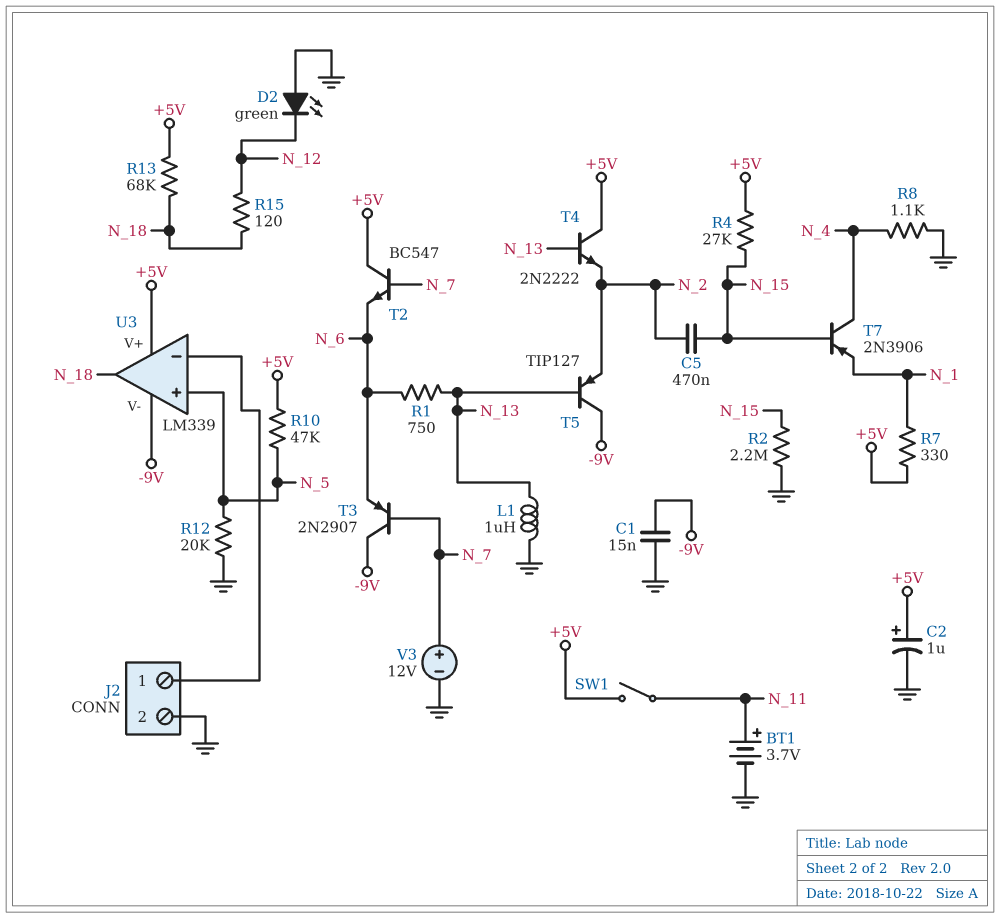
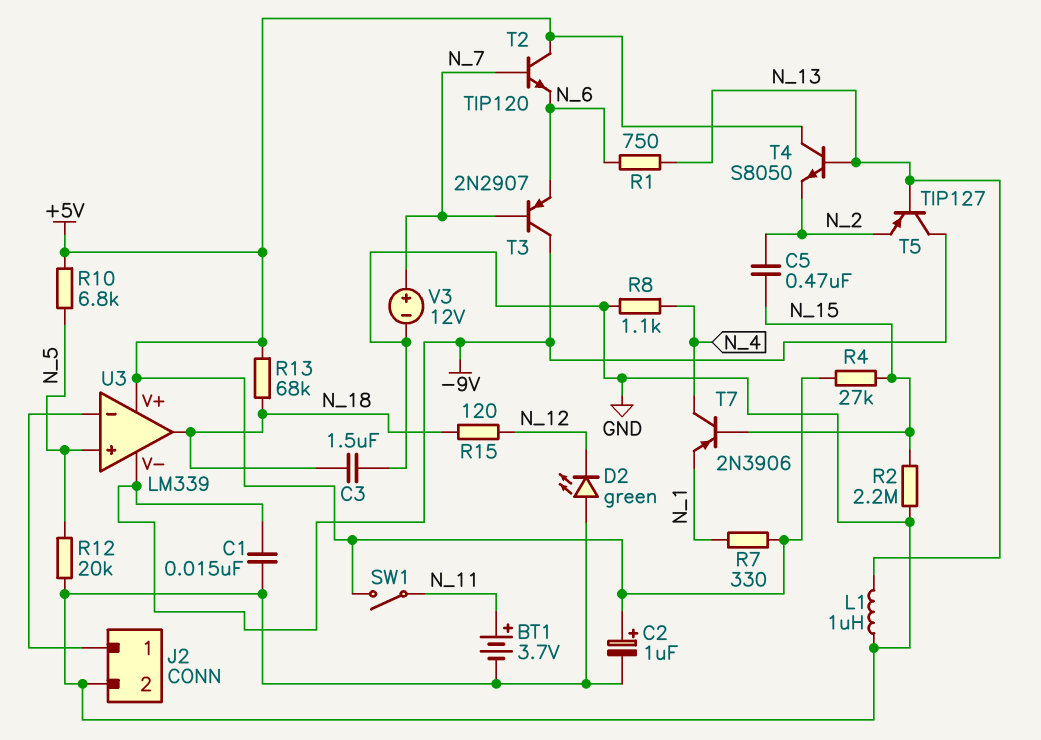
C3: none -> 1.5uF (GND, N_18)
R10: 47k (+5V, N_5) -> 6.8k (+5V, N_5)
T2: NPN BC547 (B N_7, C +5V, E N_6) -> NPN TIP120 (B N_7, C +5V, E N_6)
T4: NPN 2N2222 (B N_13, C +5V, E N_2) -> NPN S8050 (B N_13, C +5V, E N_2)

